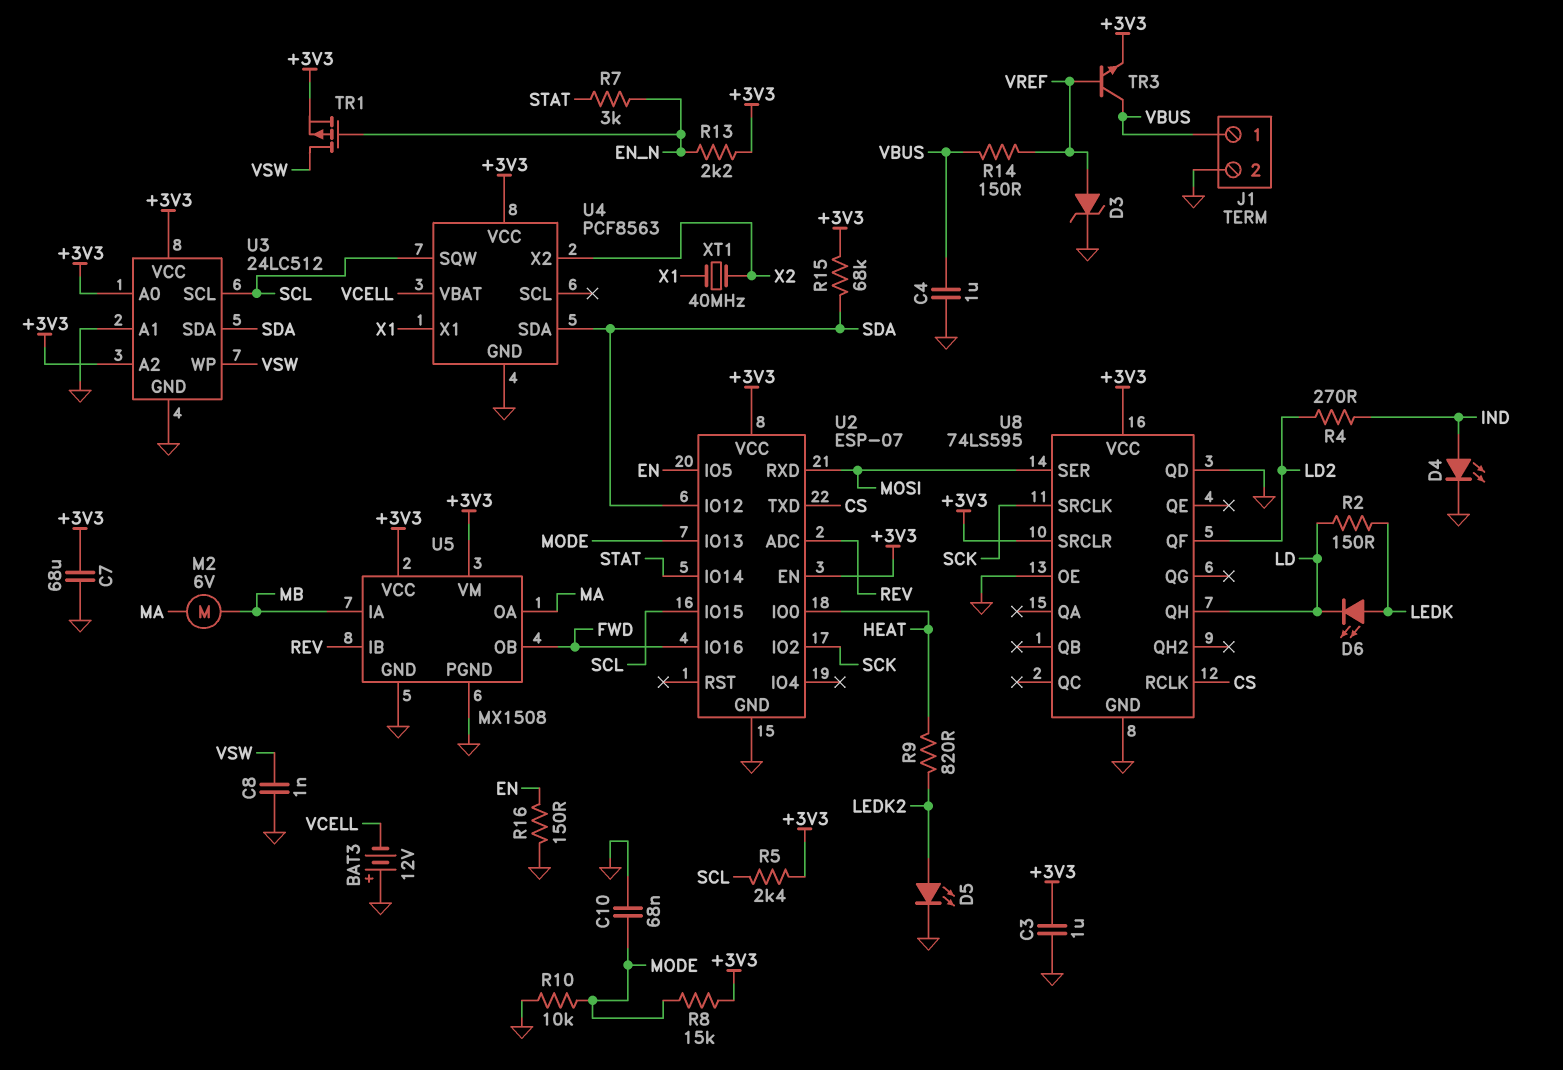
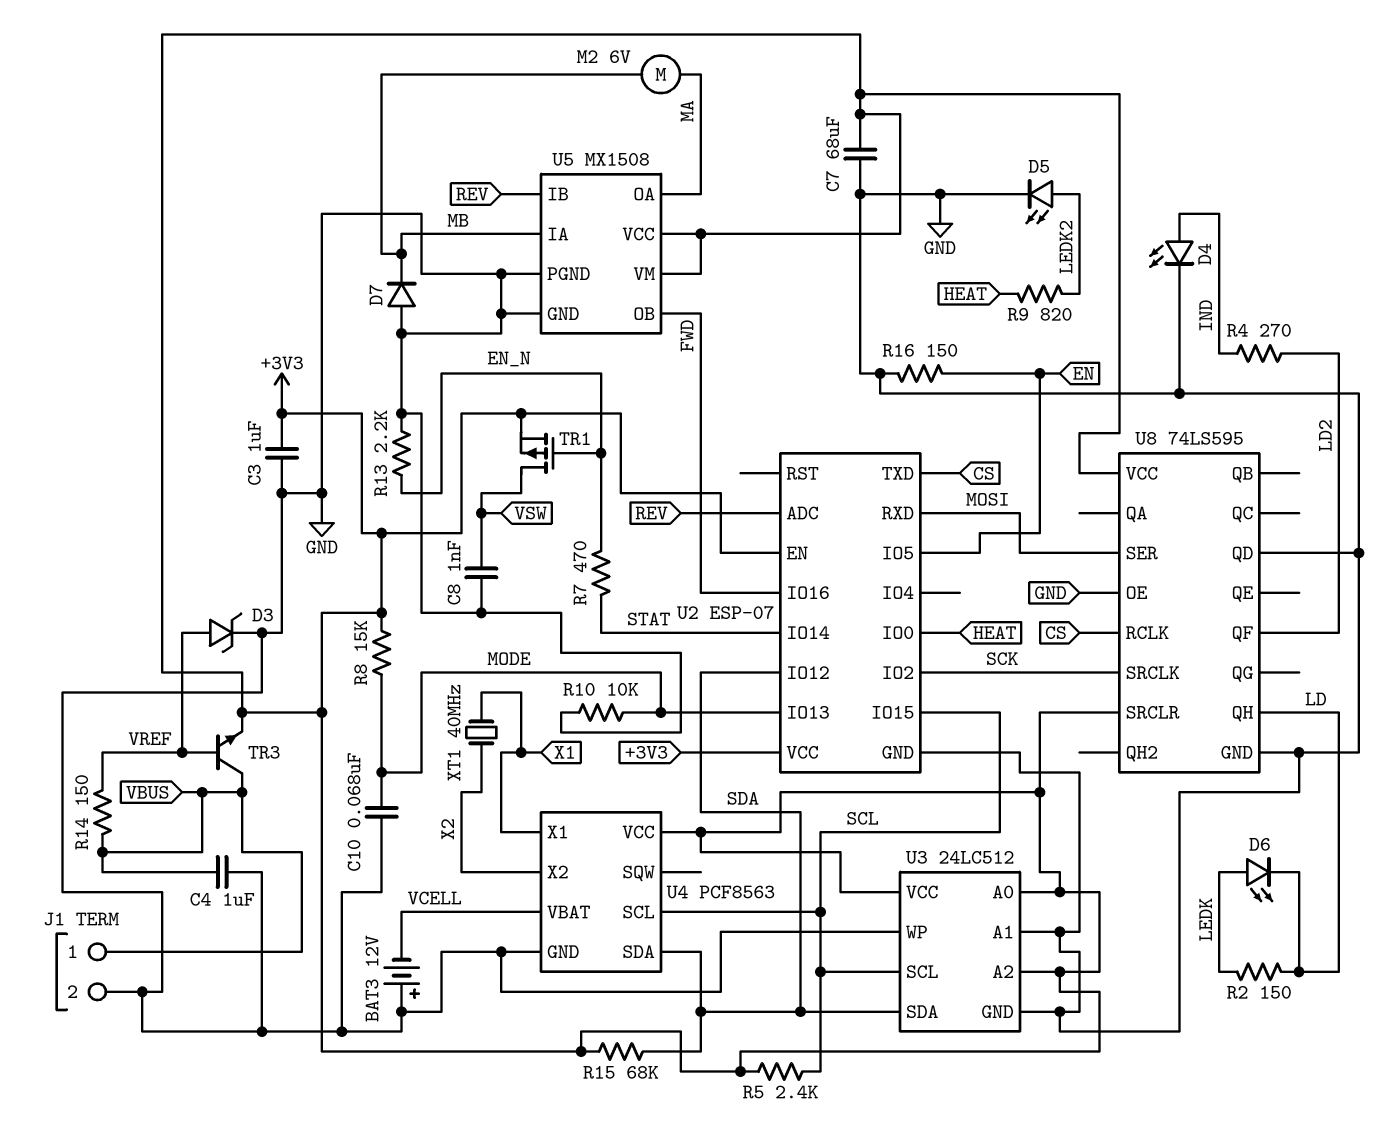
D7: none -> diode (A GND, K MB)
R7: 3k (EN_N, STAT) -> 470 (EN_N, STAT)
R13: 2.2k (+3V3, EN_N) -> 2.2k (EN_N, GND)
U3 pin WP: VSW -> GND
U4 pin SCL: none -> SCL
U4 pin SQW: SCL -> none

